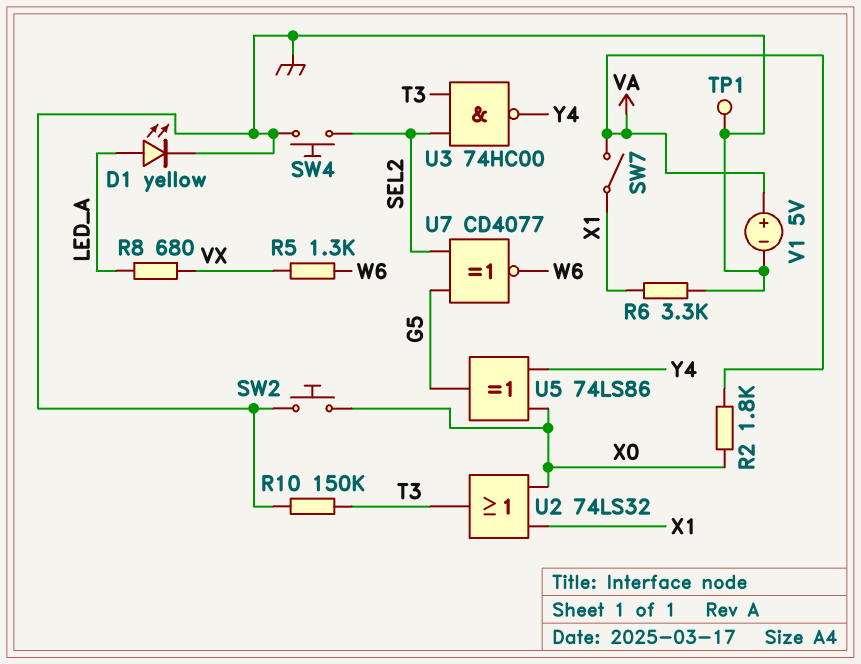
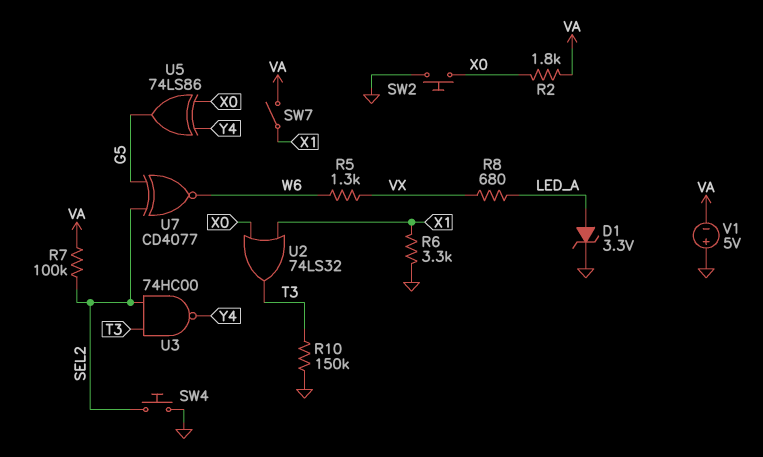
D1: LED yellow (A LED_A, K GND) -> zener 3.3V (A LED_A, K GND)
R7: none -> 100k (SEL2, VA)
TP1: test point (GND) -> none
V1: 5V (plus VA, minus GND) -> 5V (plus GND, minus VA)

